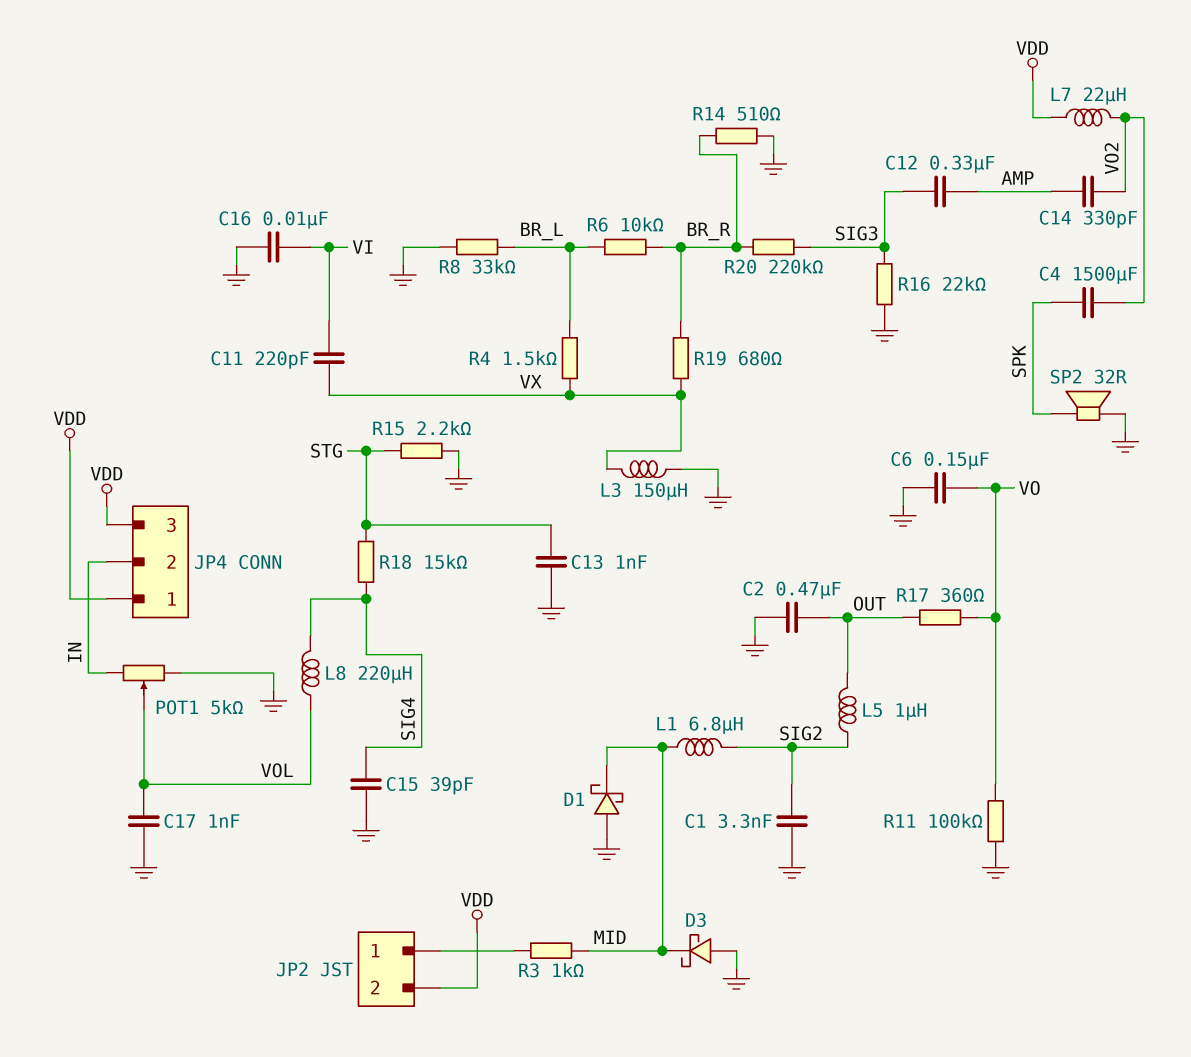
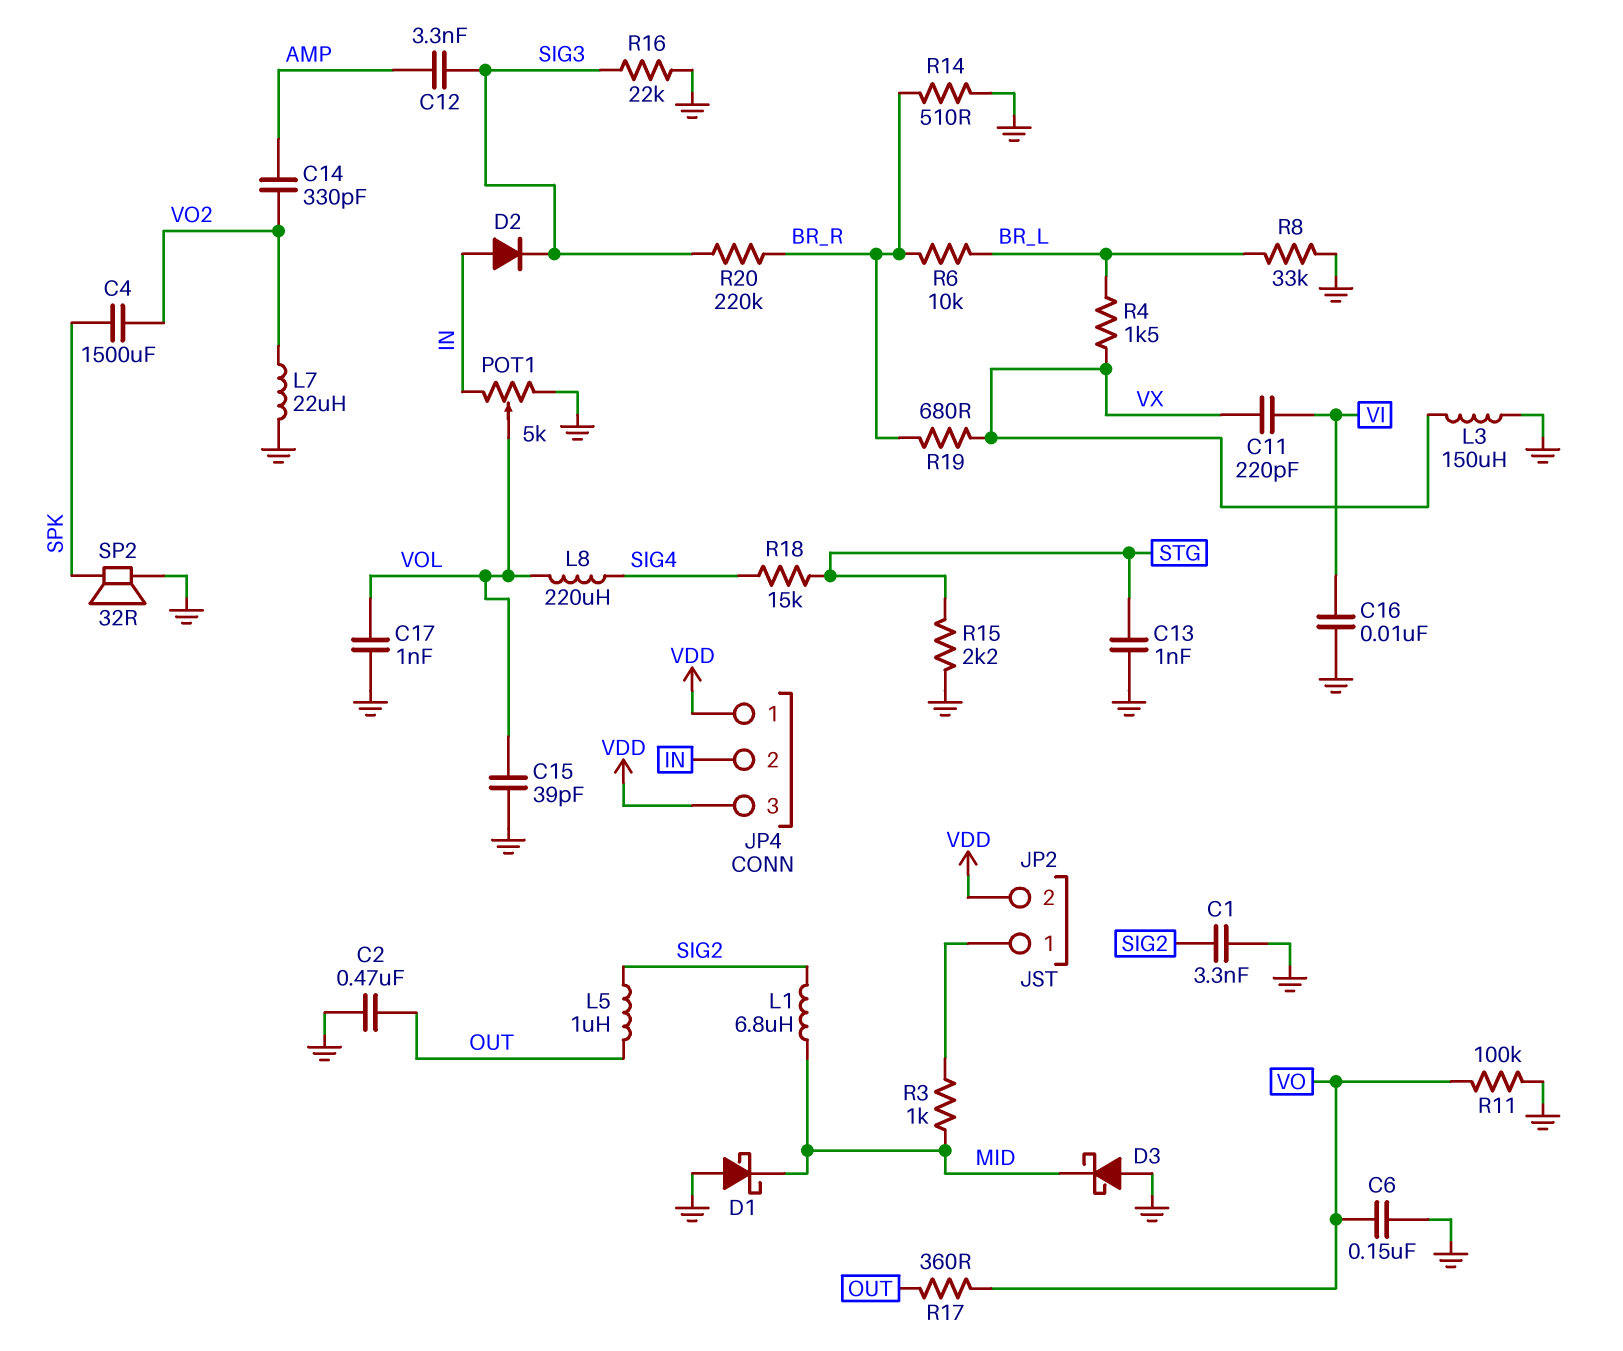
C12: 330nF (AMP, SIG3) -> 3.3nF (AMP, SIG3)
C15: 39pF (GND, SIG4) -> 39pF (GND, VOL)
D2: none -> diode (A IN, K SIG3)
L7: 22uH (VDD, VO2) -> 22uH (GND, VO2)

